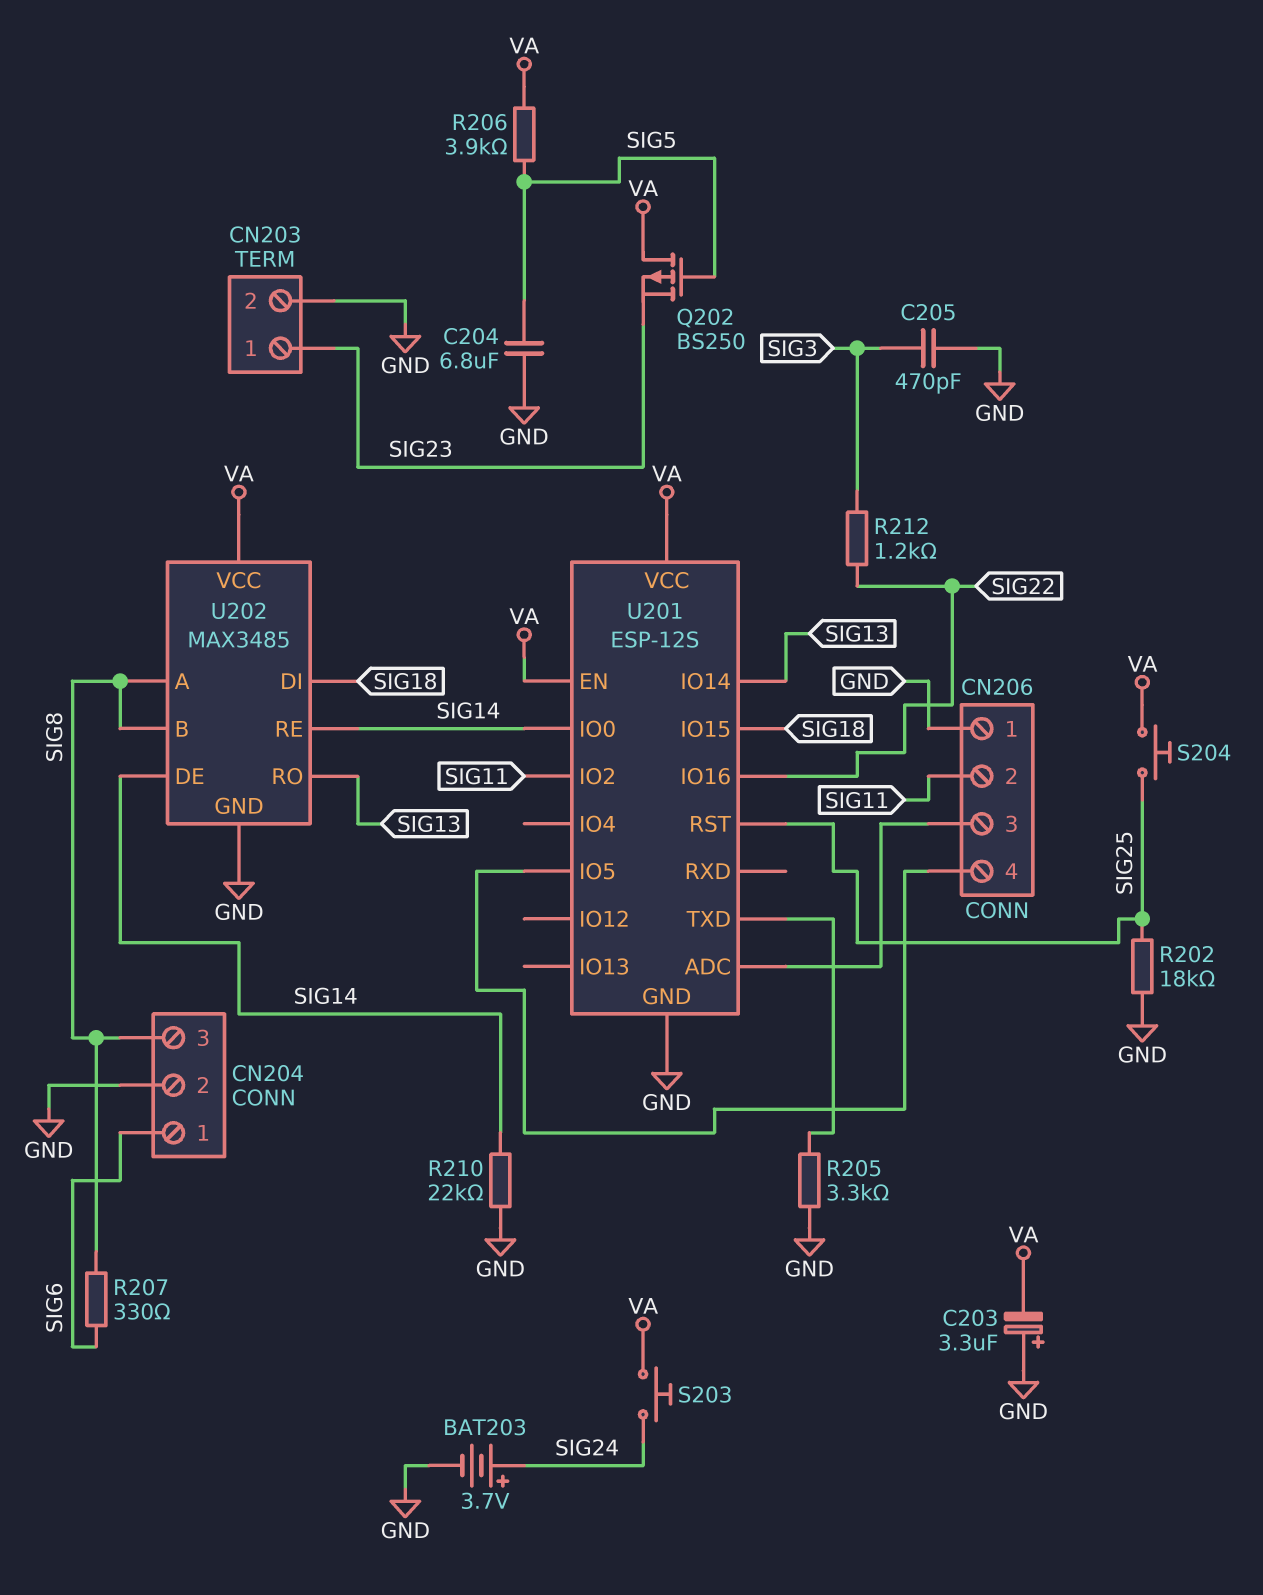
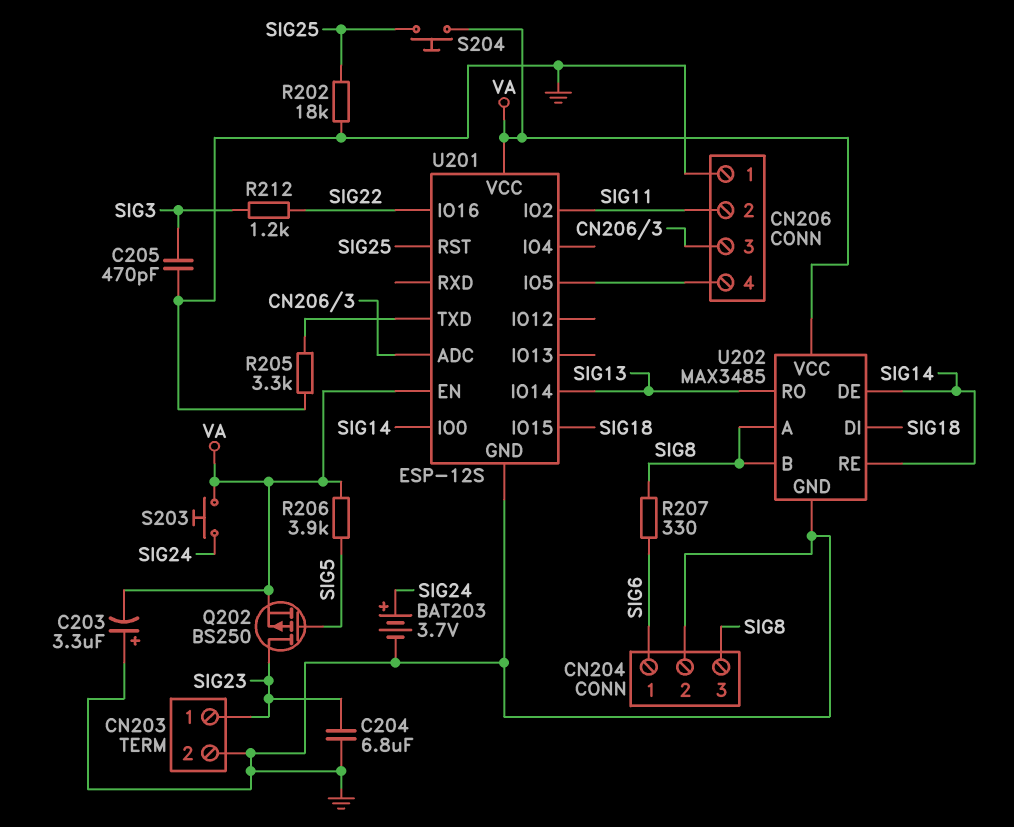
C204: 6.8uF (GND, SIG5) -> 6.8uF (GND, SIG23)
Q202: PMOS BS250 (G SIG5, D VA, S SIG23) -> PMOS BS250 (G SIG5, D SIG23, S VA)
R210: 22k (GND, SIG14) -> none

